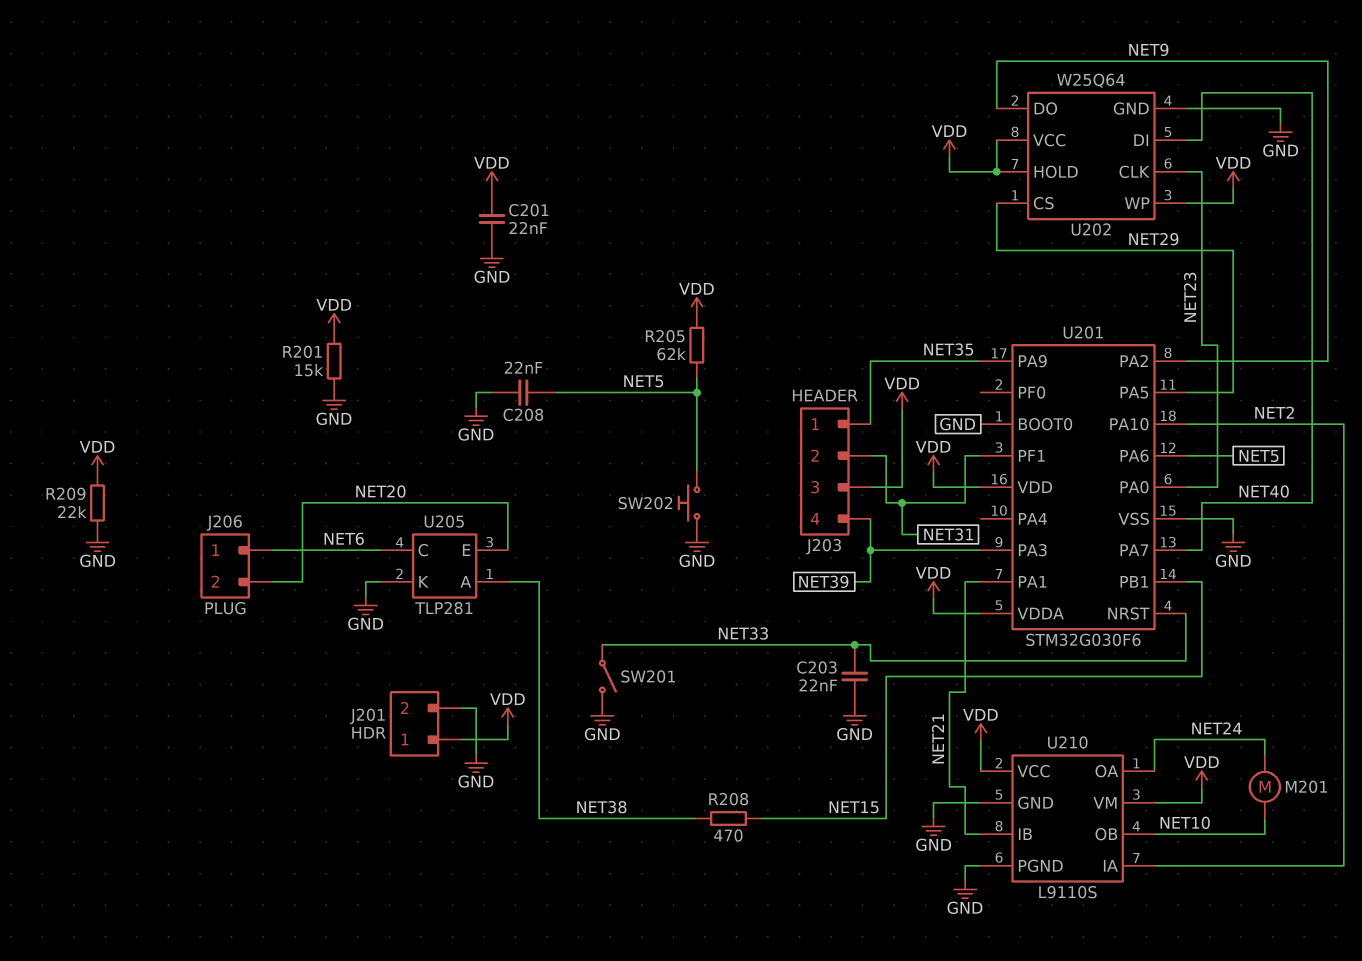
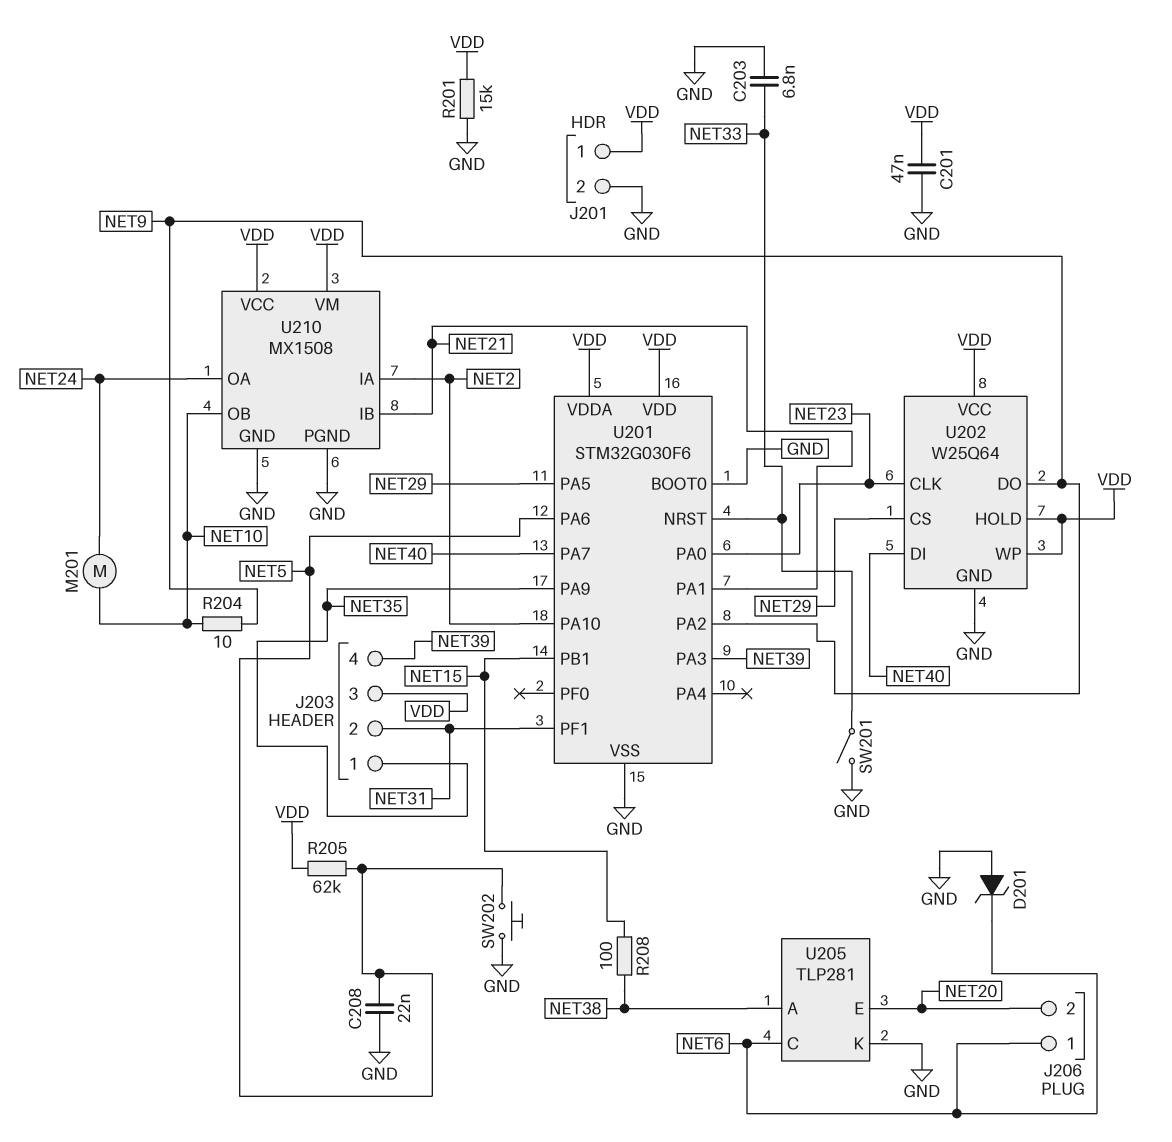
C201: 22nF (GND, VDD) -> 47nF (GND, VDD)
C203: 22nF (GND, NET33) -> 6.8nF (GND, NET33)
D201: none -> zener (A GND, K NET6)
R204: none -> 10 (NET9, NET10)
R208: 470 (NET15, NET38) -> 100 (NET15, NET38)
R209: 22k (GND, VDD) -> none
U210: L9110S -> MX1508

